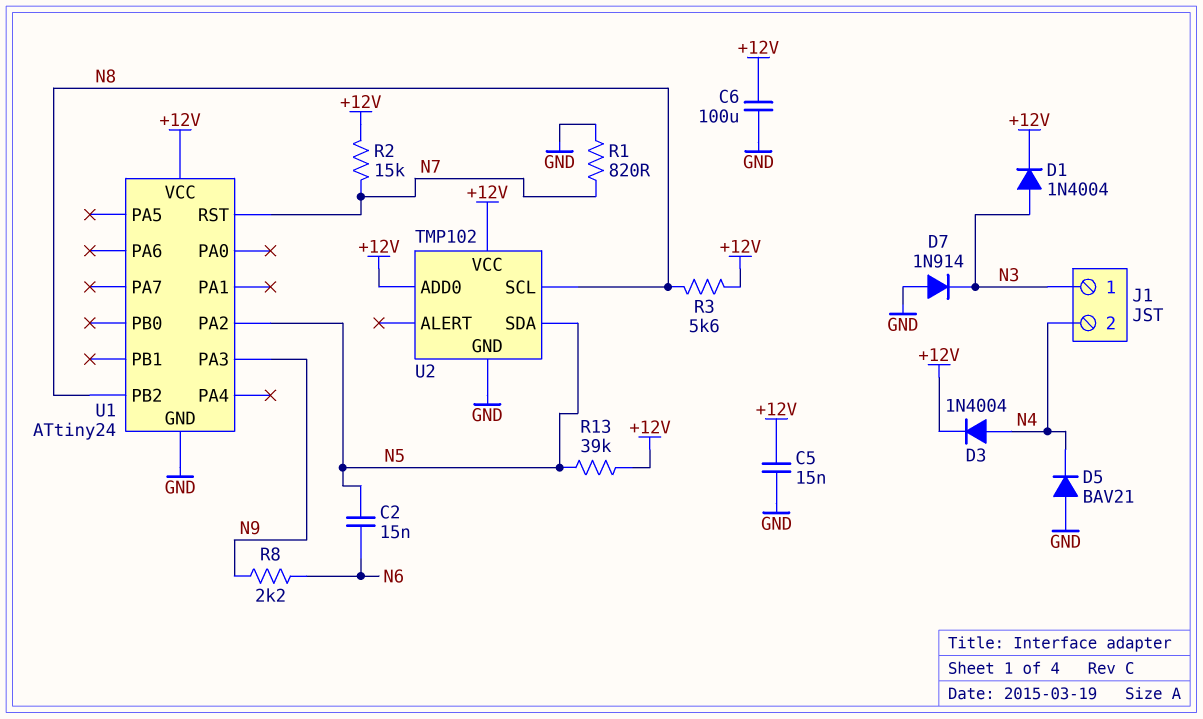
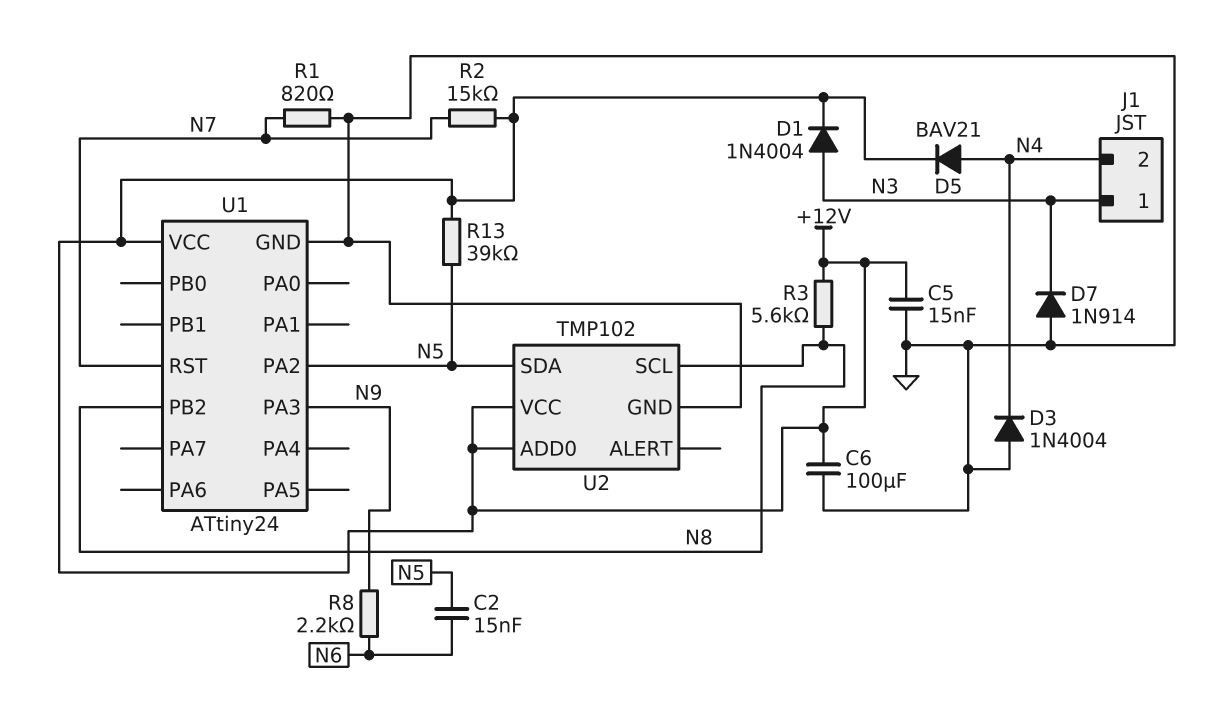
D3: diode 1N4004 (A N4, K +12V) -> diode 1N4004 (A GND, K N4)
D5: diode BAV21 (A GND, K N4) -> diode BAV21 (A N4, K +12V)

